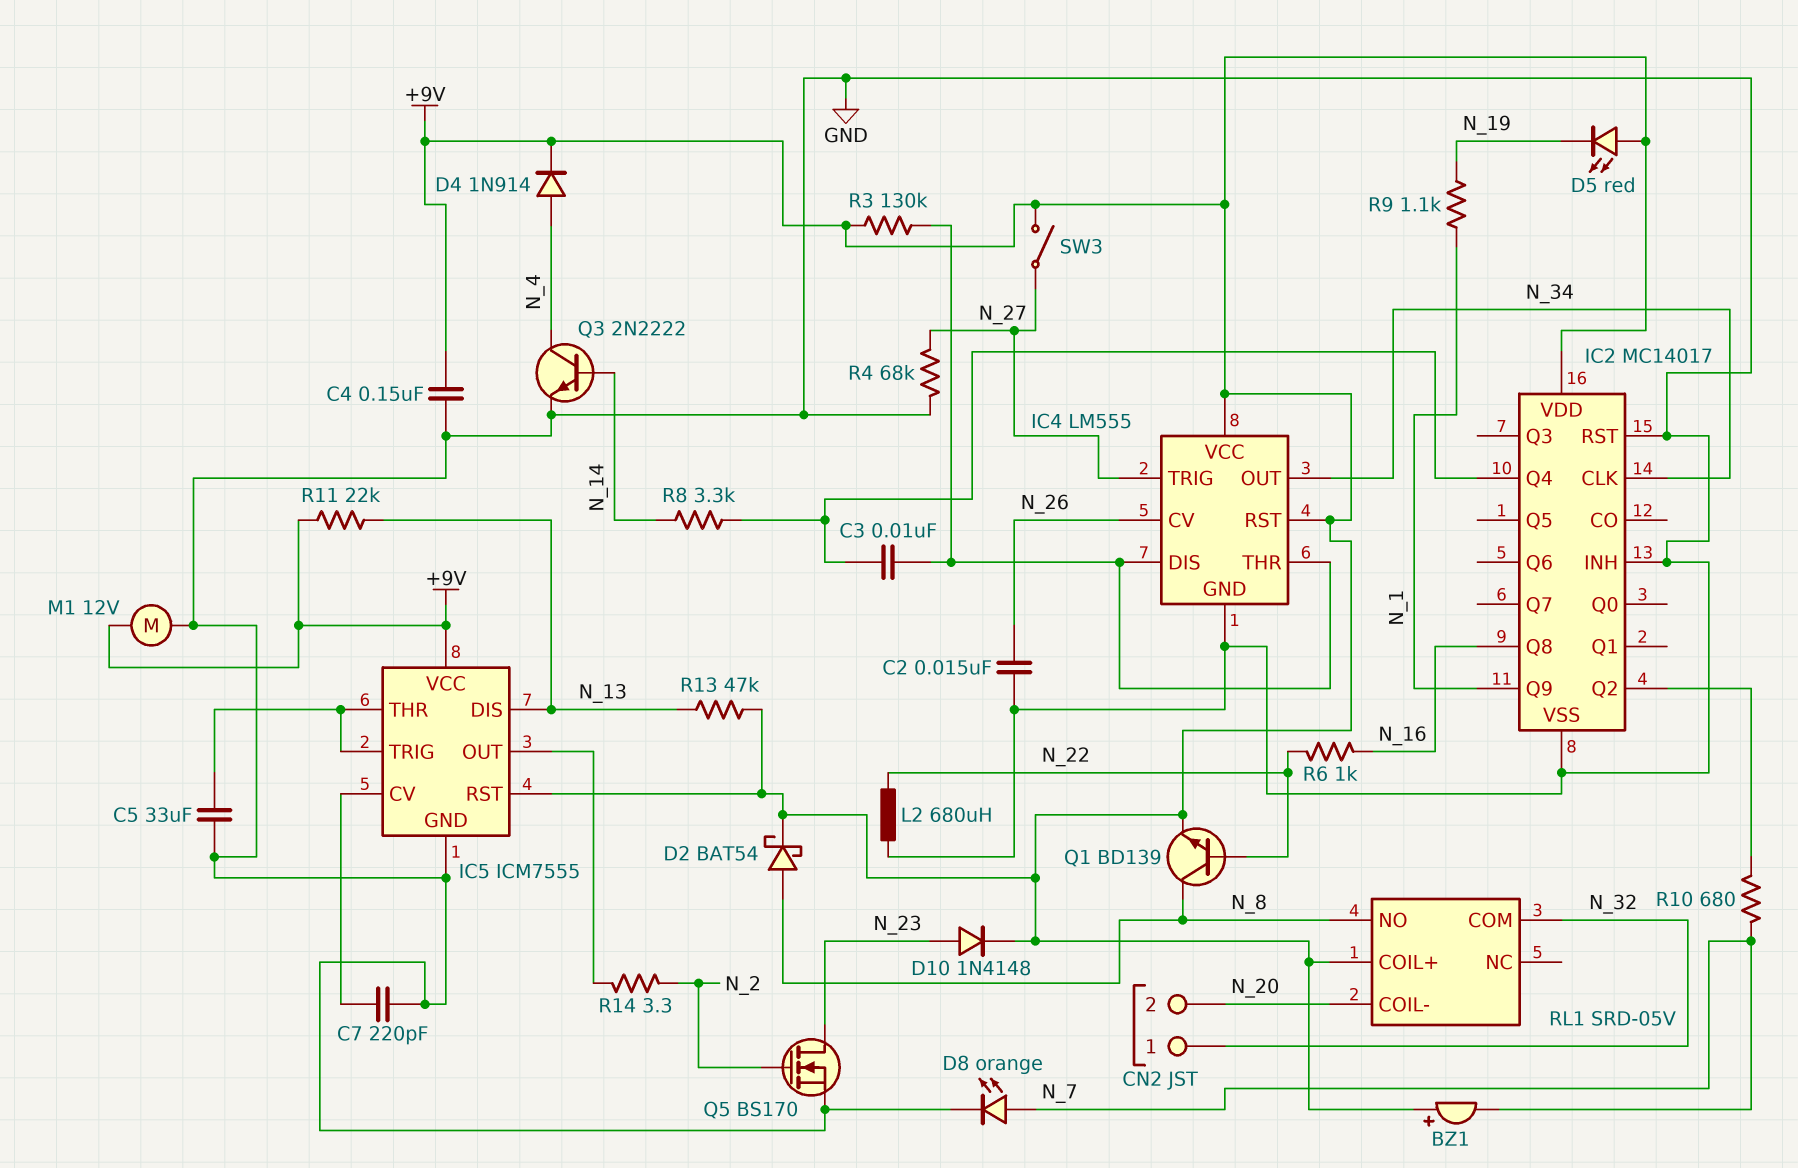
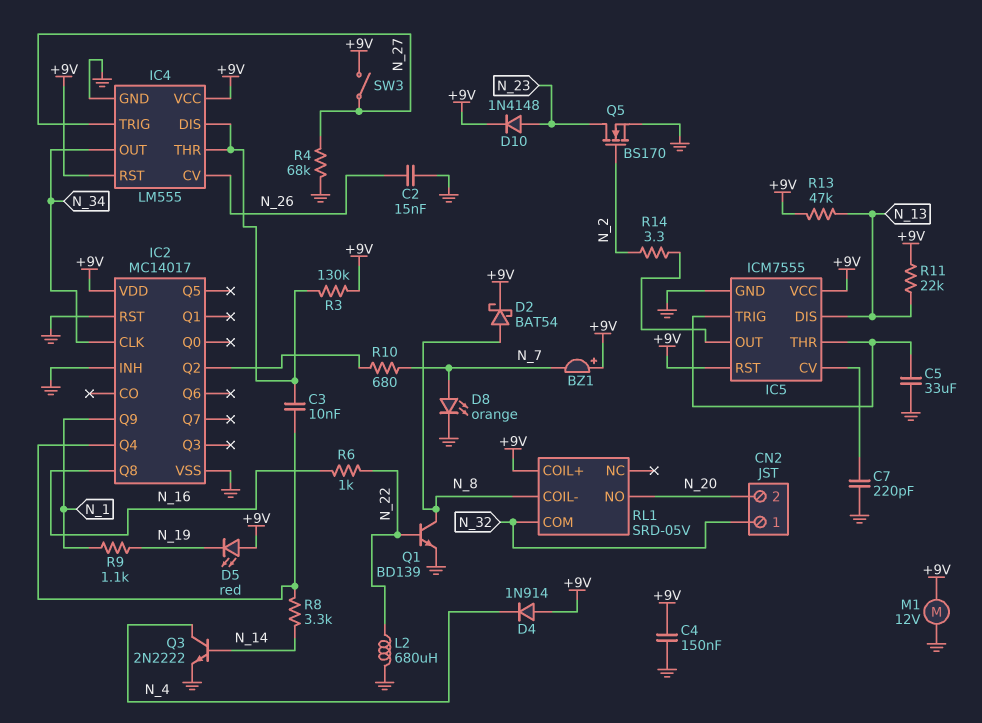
D4: diode 1N914 (A N_4, K +9V) -> diode 1N914 (A +9V, K N_4)
Q1: NPN BD139 (B N_22, C N_8, E +9V) -> NPN BD139 (B N_22, C N_8, E GND)
RL1 pin COIL-: N_20 -> N_8
RL1 pin NO: N_8 -> N_20

